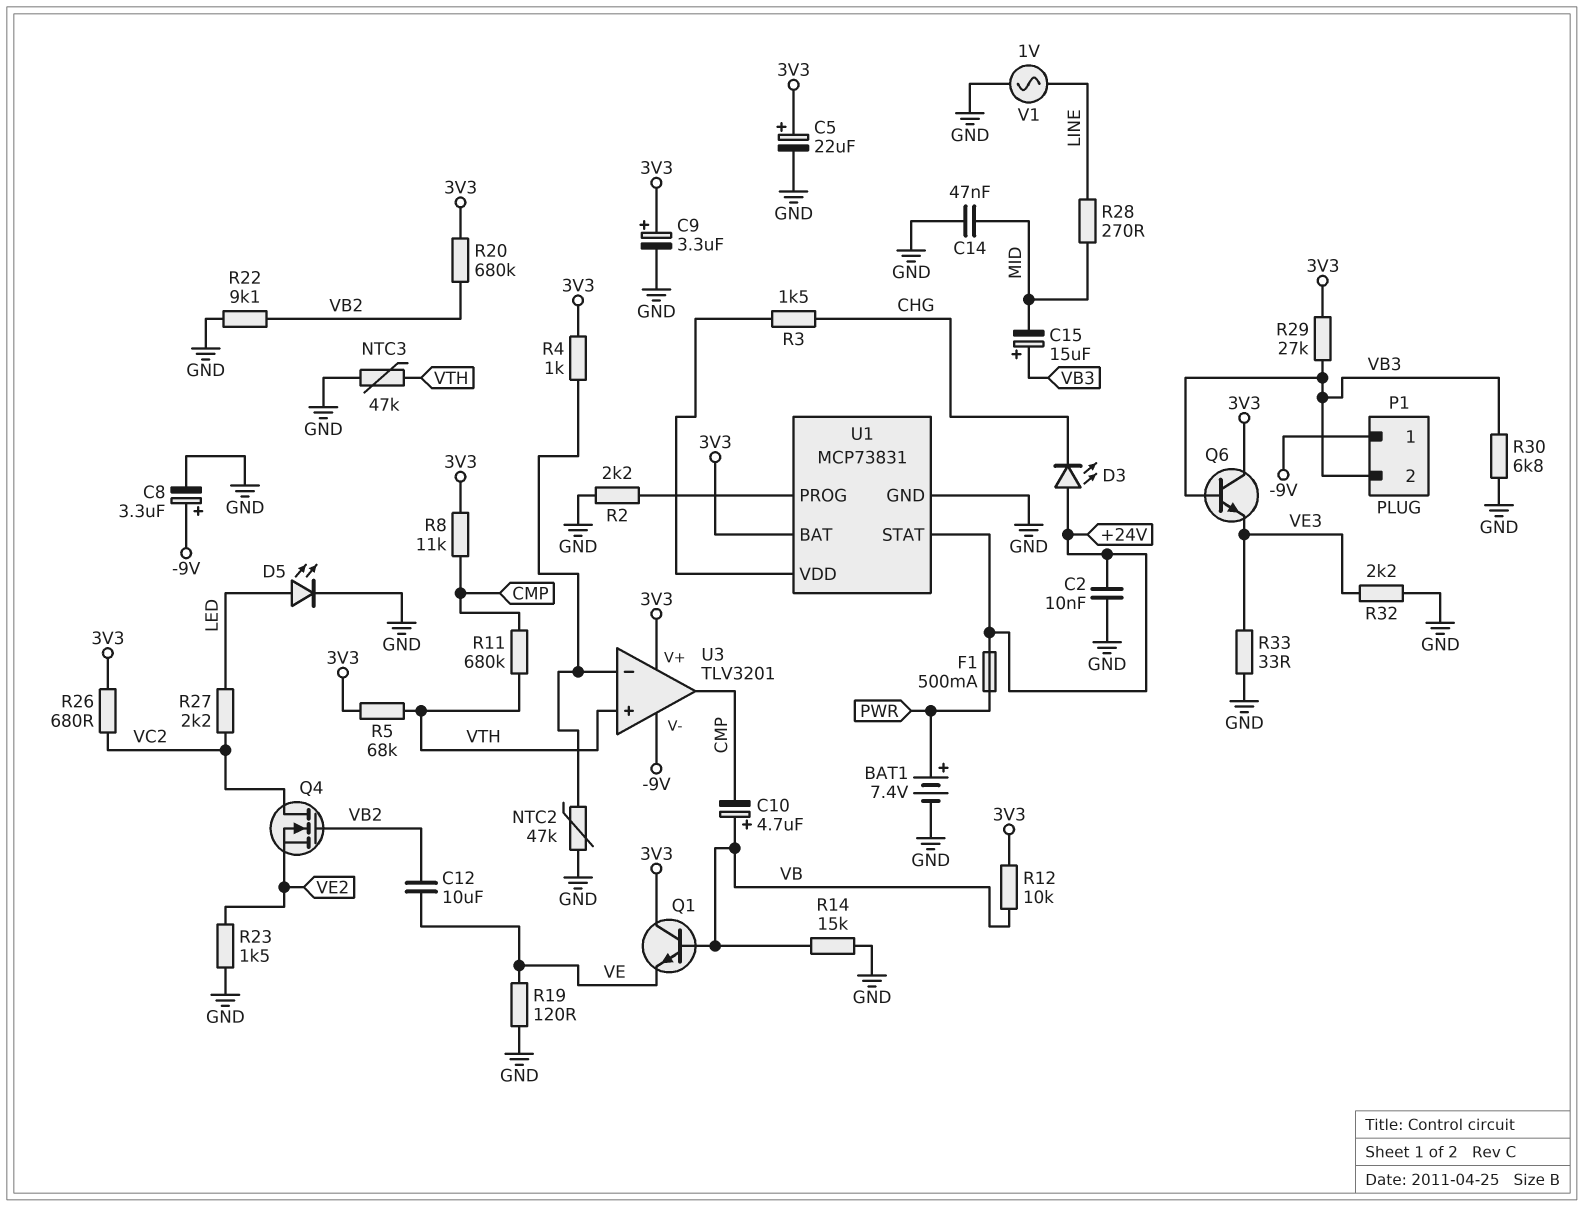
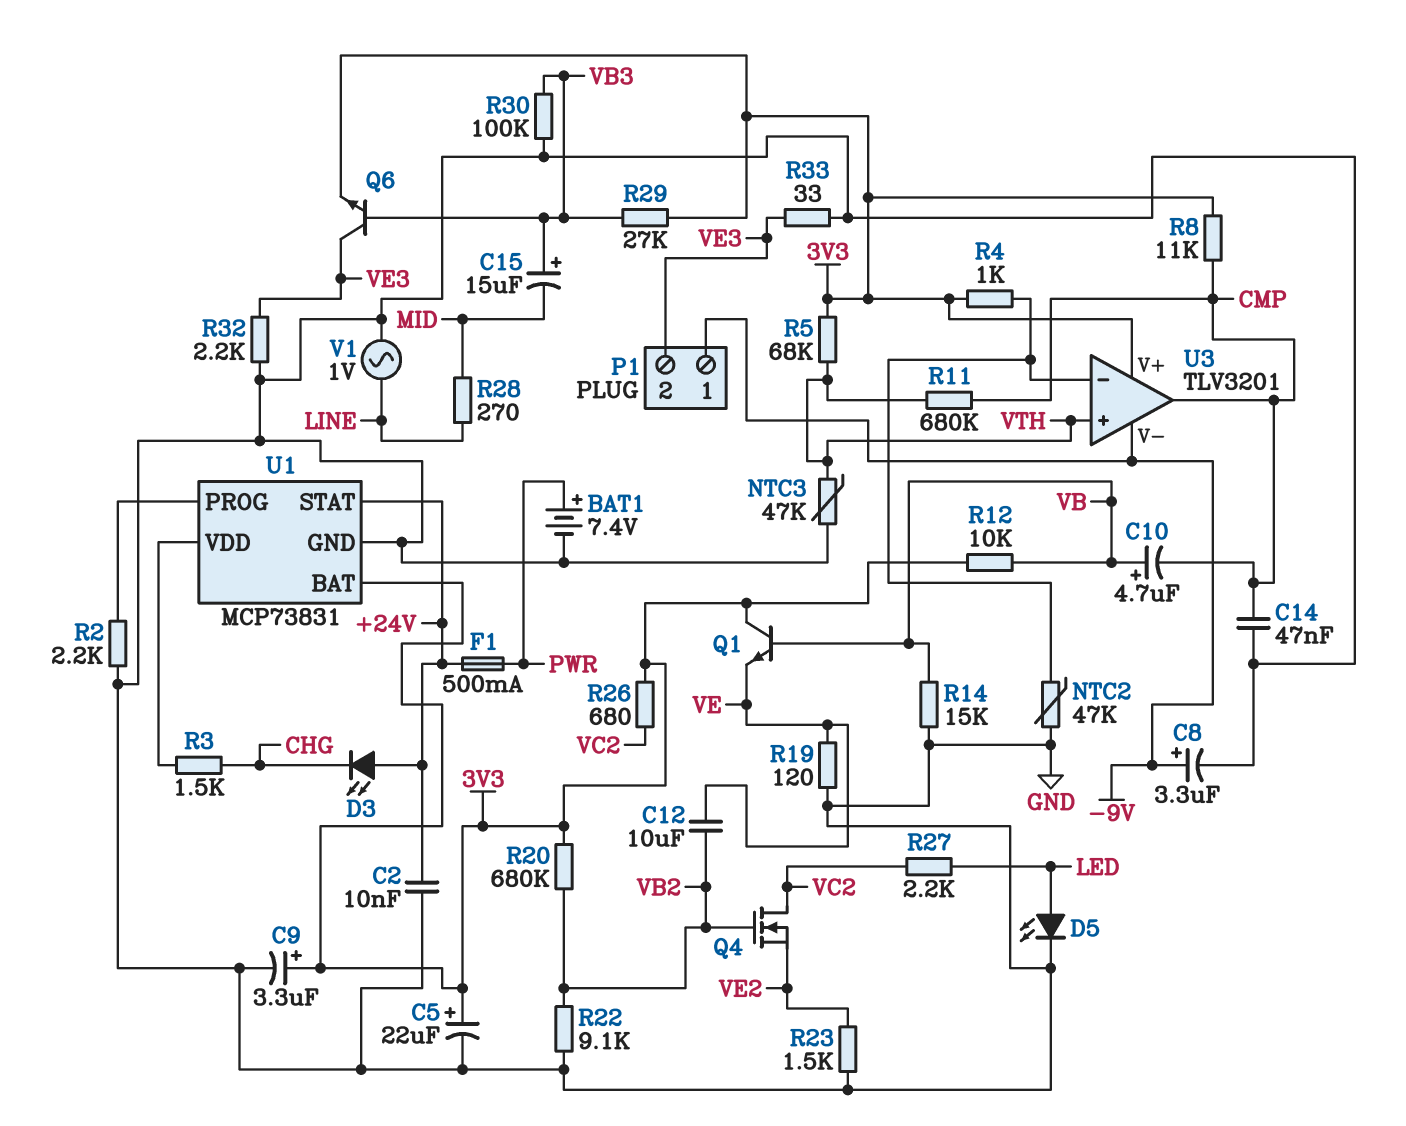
C14: 47nF (GND, MID) -> 47nF (CMP, GND)
P1 pin 2: VB3 -> VE3
Q6: NPN (B VB3, C 3V3, E VE3) -> NPN (B VB3, C VE3, E 3V3)
R30: 6.8k (GND, VB3) -> 100k (GND, VB3)

